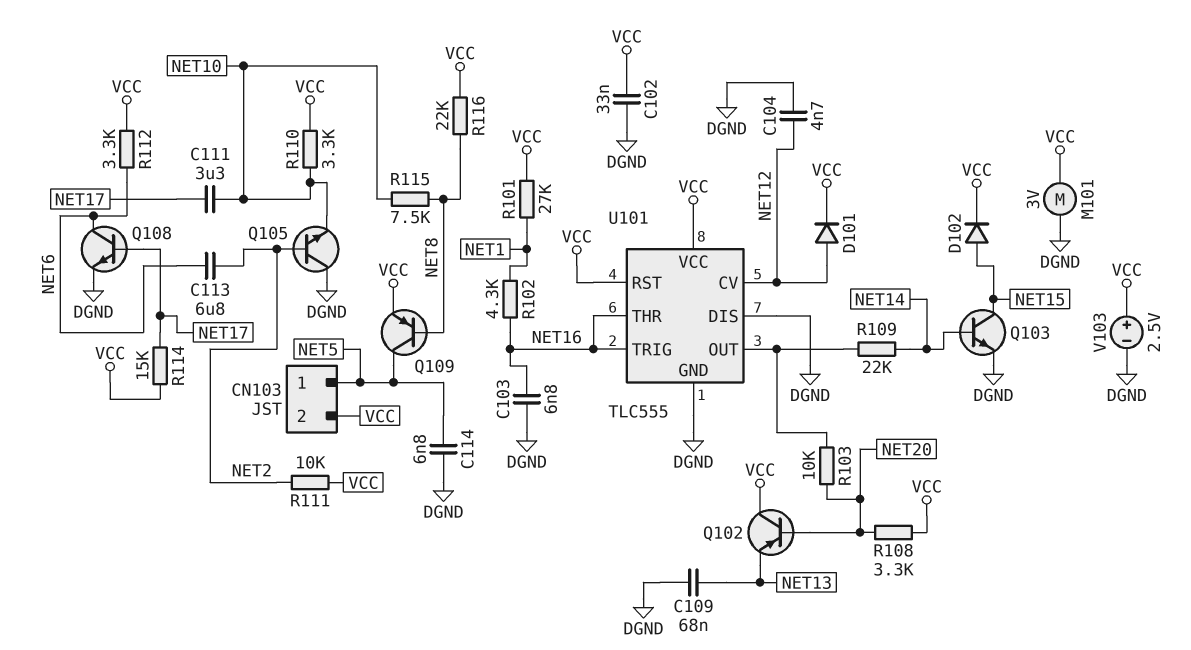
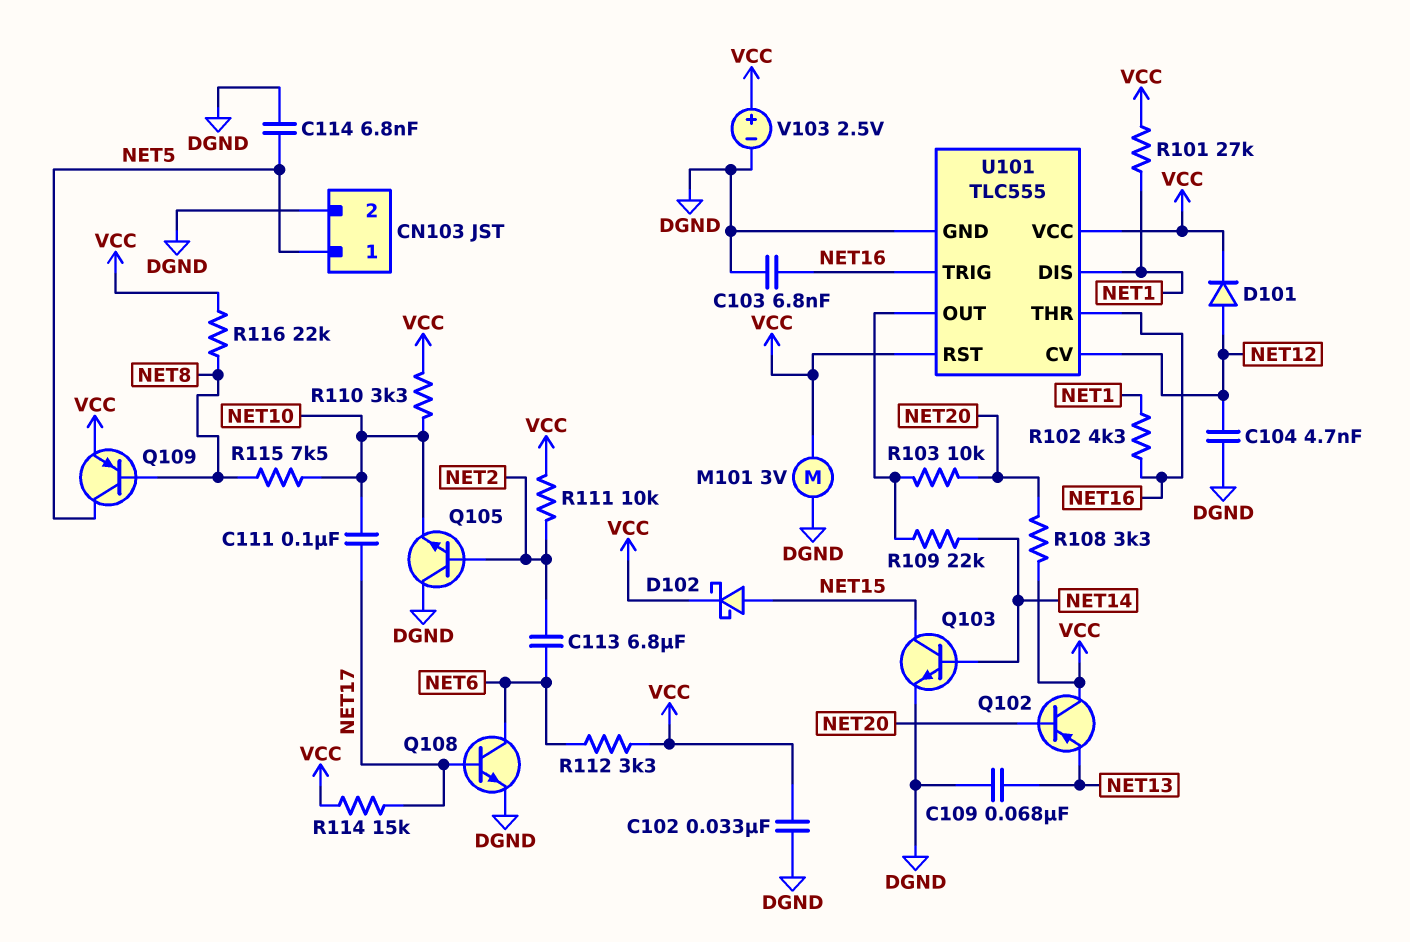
C111: 3.3uF (NET10, NET17) -> 100nF (NET10, NET17)
CN103 pin 2: VCC -> DGND
D102: diode (A NET15, K VCC) -> schottky (A NET15, K VCC)
U101 pin DIS: DGND -> NET1

